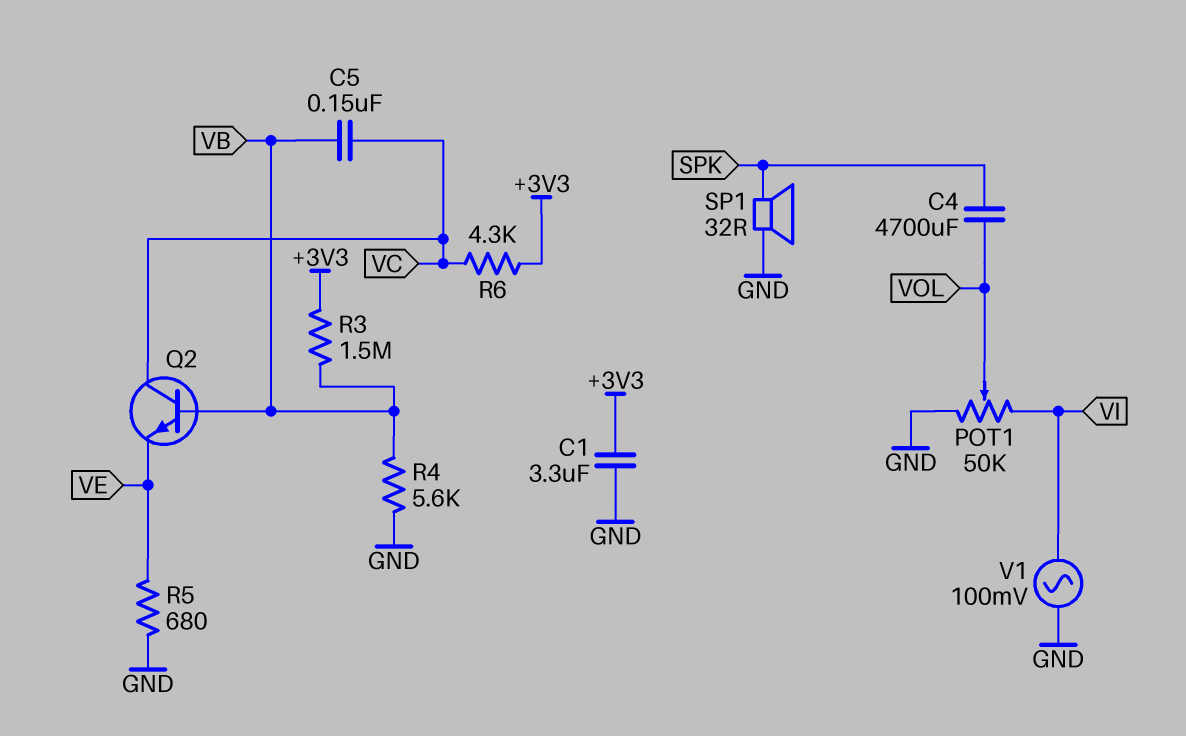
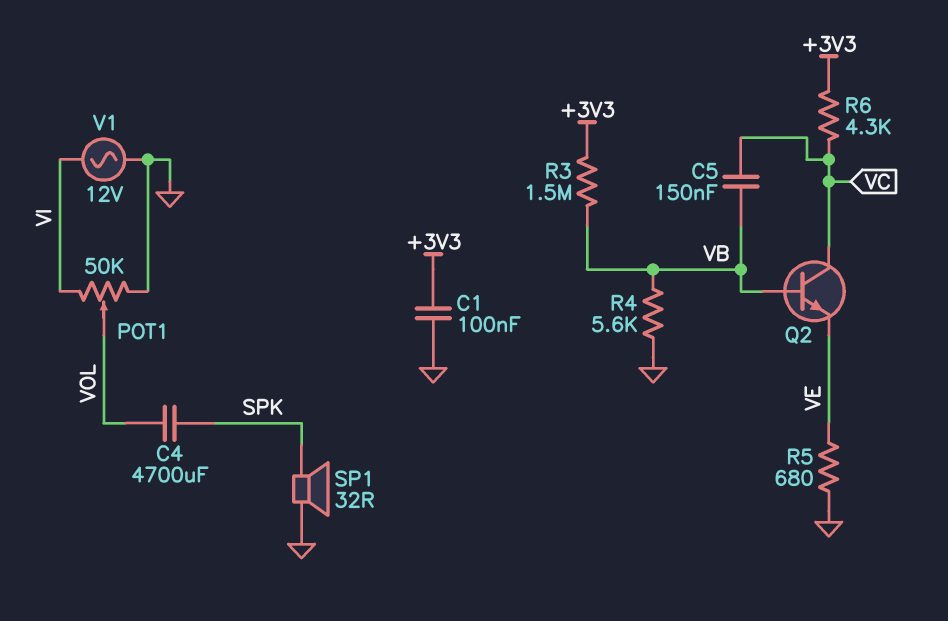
C1: 3.3uF (+3V3, GND) -> 100nF (+3V3, GND)
V1: AC 100mV (GND, VI) -> AC 12V (GND, VI)

